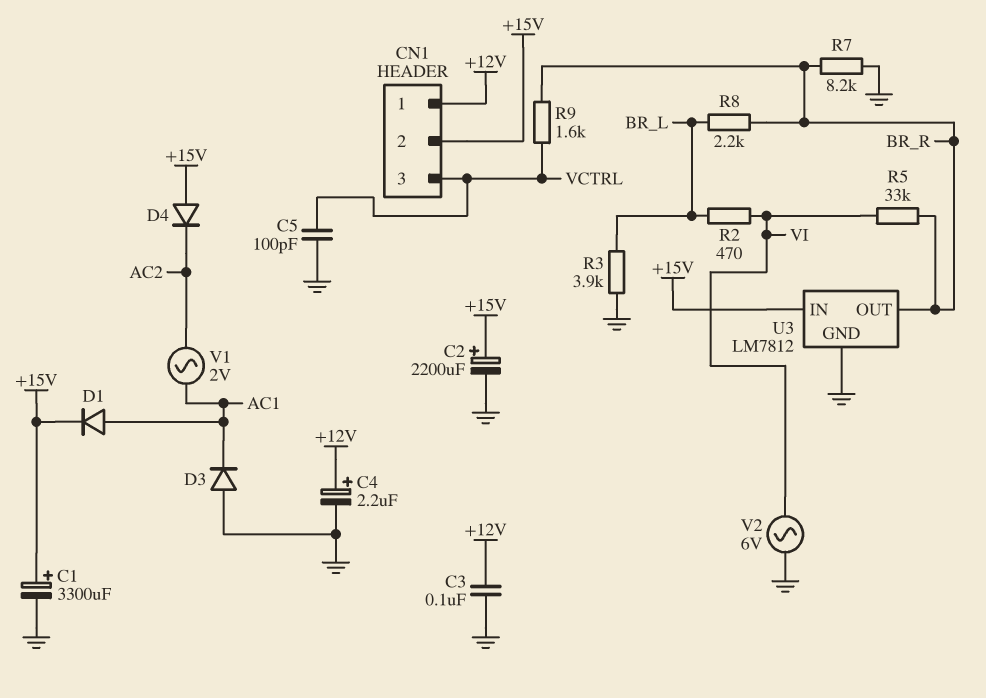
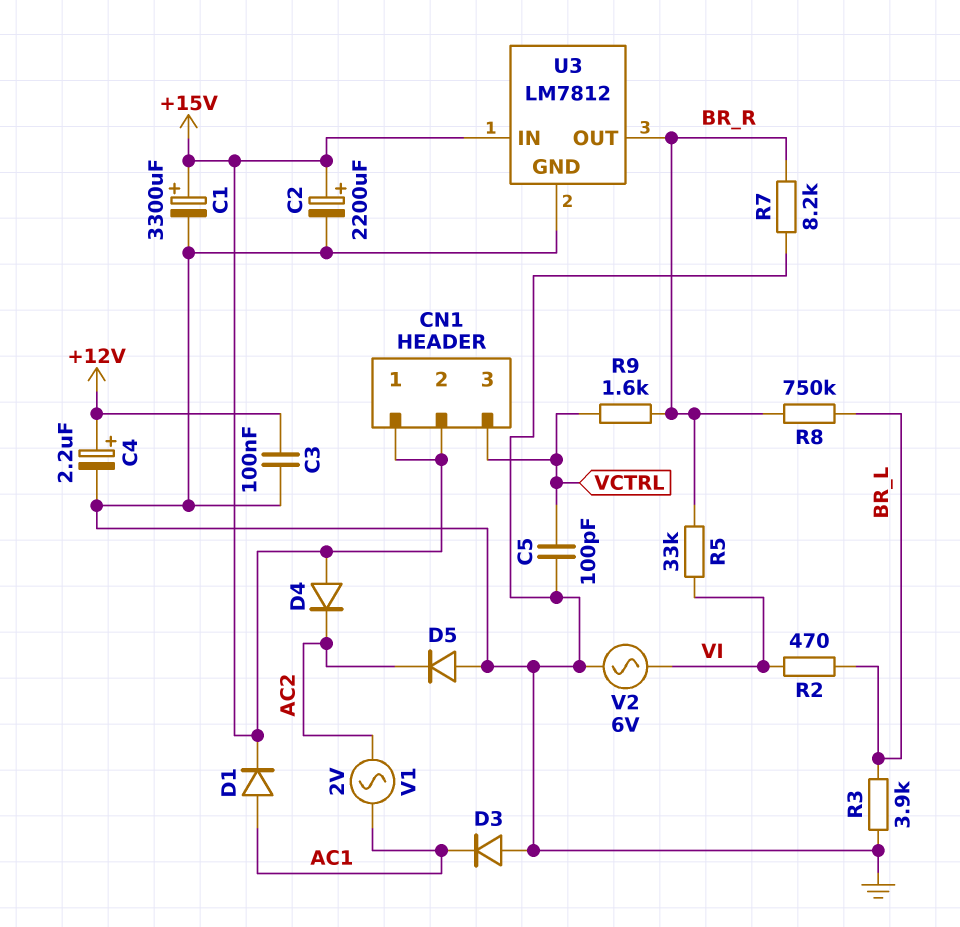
CN1 pin 1: +12V -> +15V
D5: none -> diode (A GND, K AC2)
R8: 2.2k (BR_L, BR_R) -> 750k (BR_L, BR_R)

